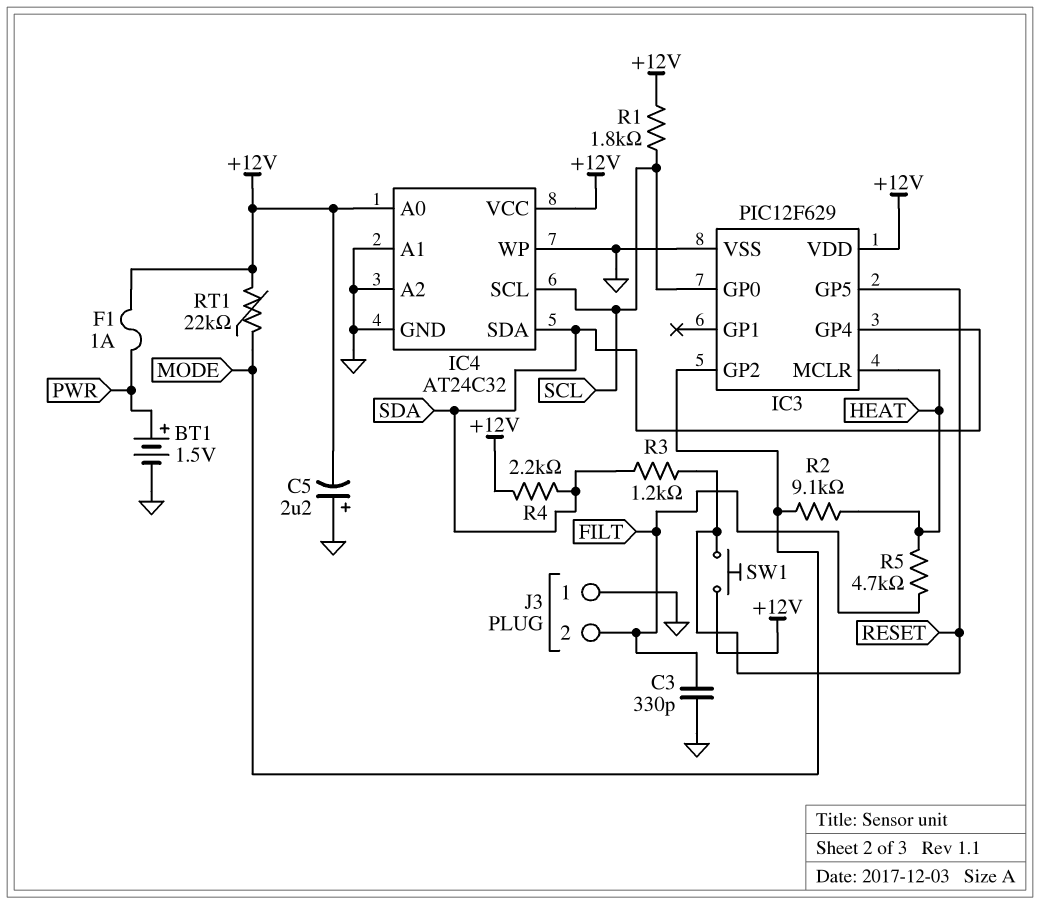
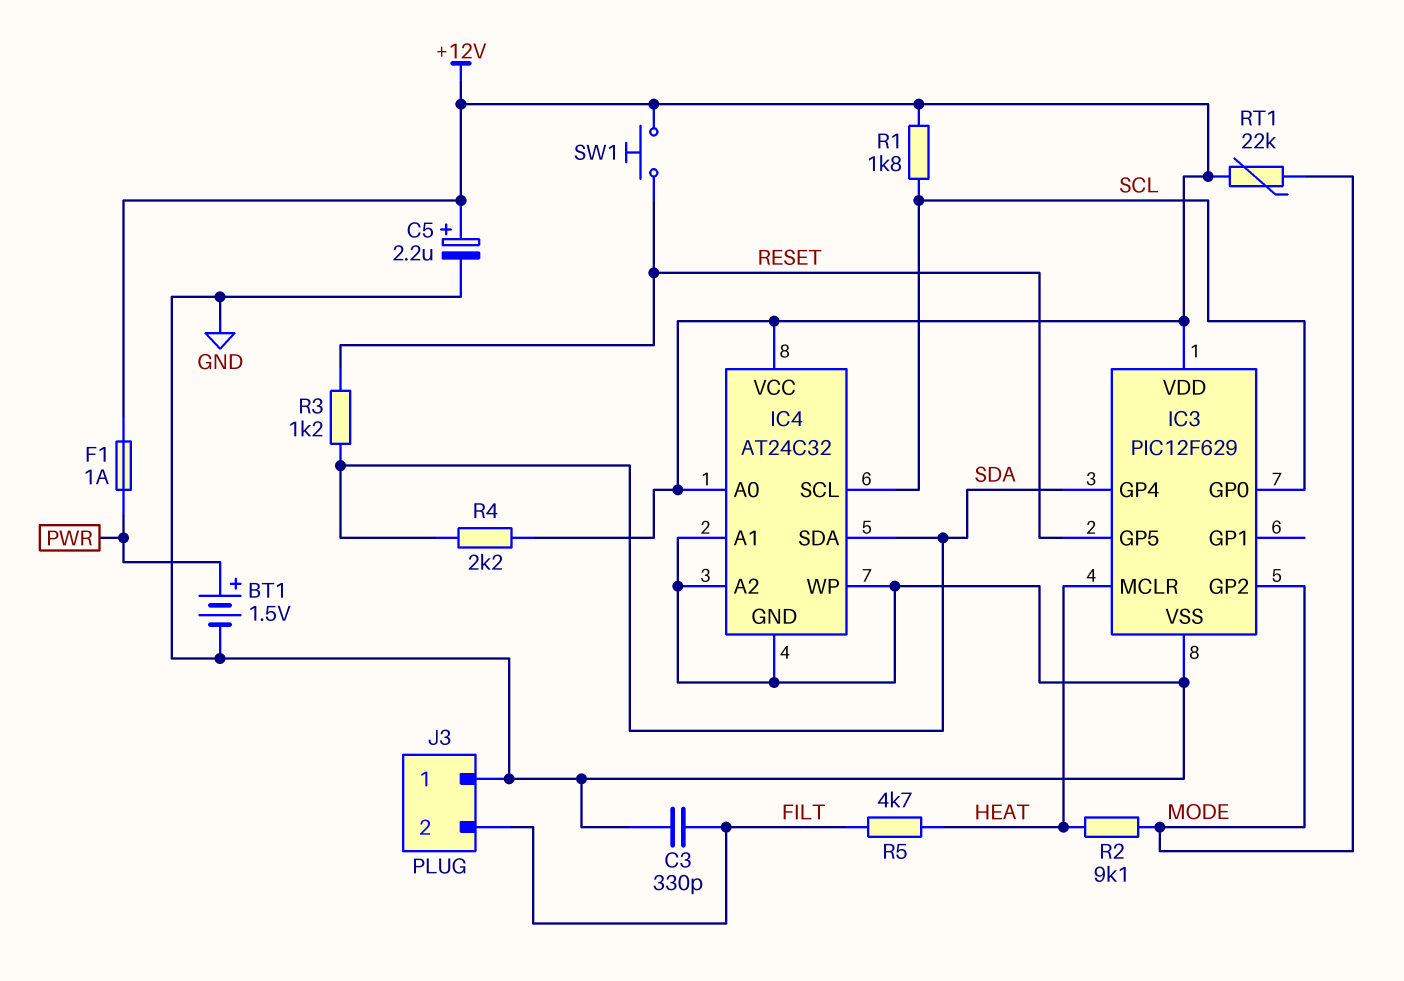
C5: 2.2uF (plus GND, minus +12V) -> 2.2uF (plus +12V, minus GND)

